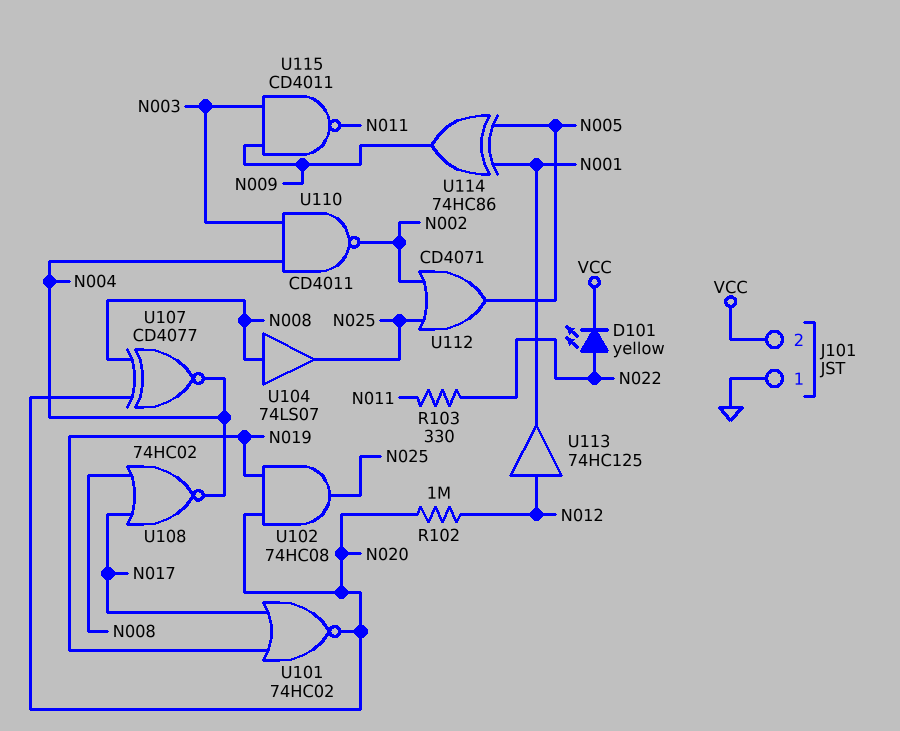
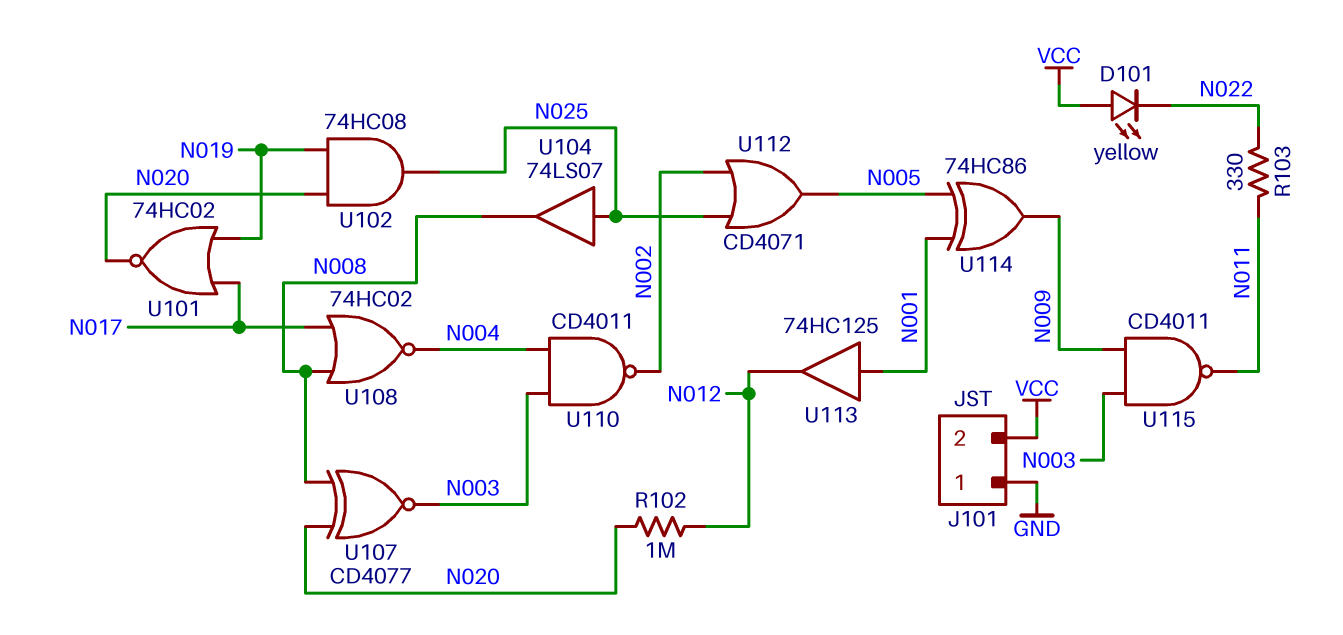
D101: LED yellow (A N022, K VCC) -> LED yellow (A VCC, K N022)
U104: buffer 74LS07 (in N008, out N025) -> buffer 74LS07 (in N025, out N008)
U107: XNOR CD4077 (in N008, in N020, out N004) -> XNOR CD4077 (in N008, in N020, out N003)
U113: buffer 74HC125 (in N012, out N001) -> buffer 74HC125 (in N001, out N012)

